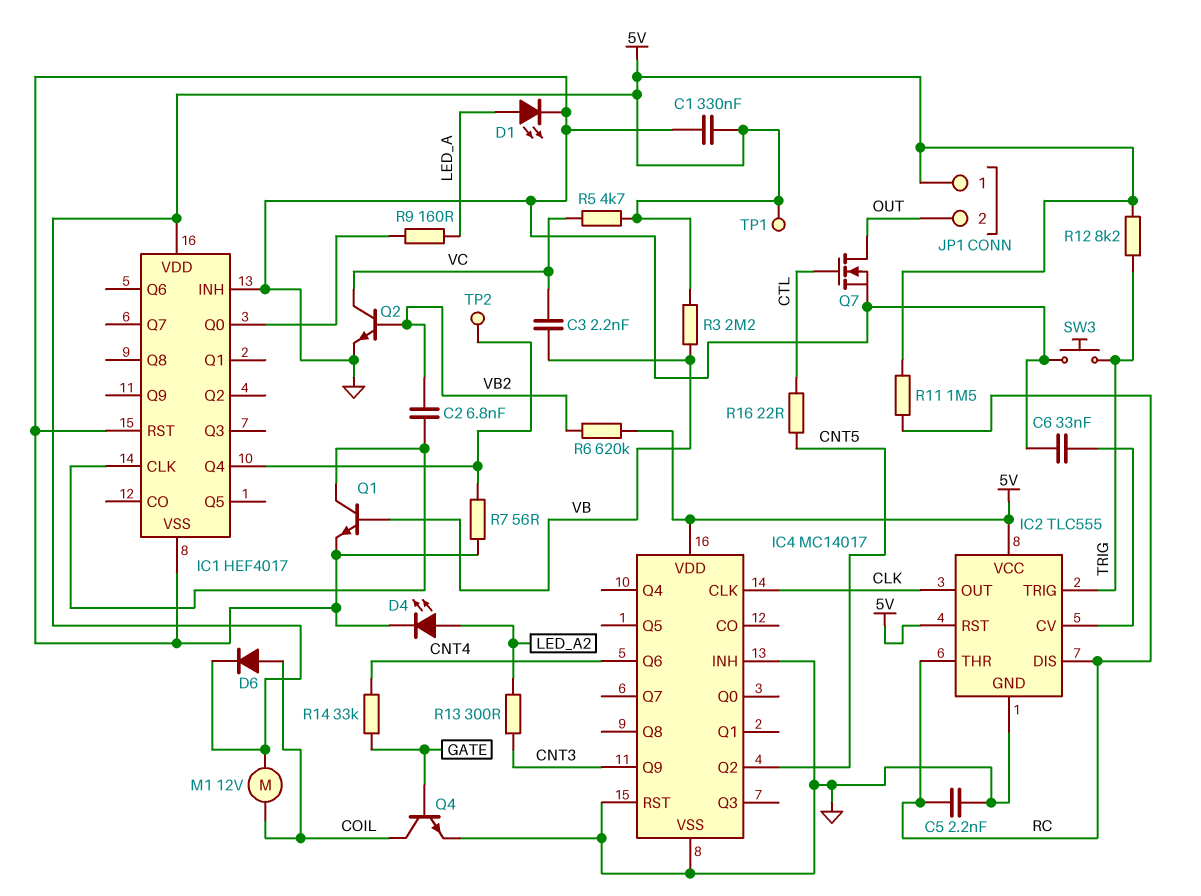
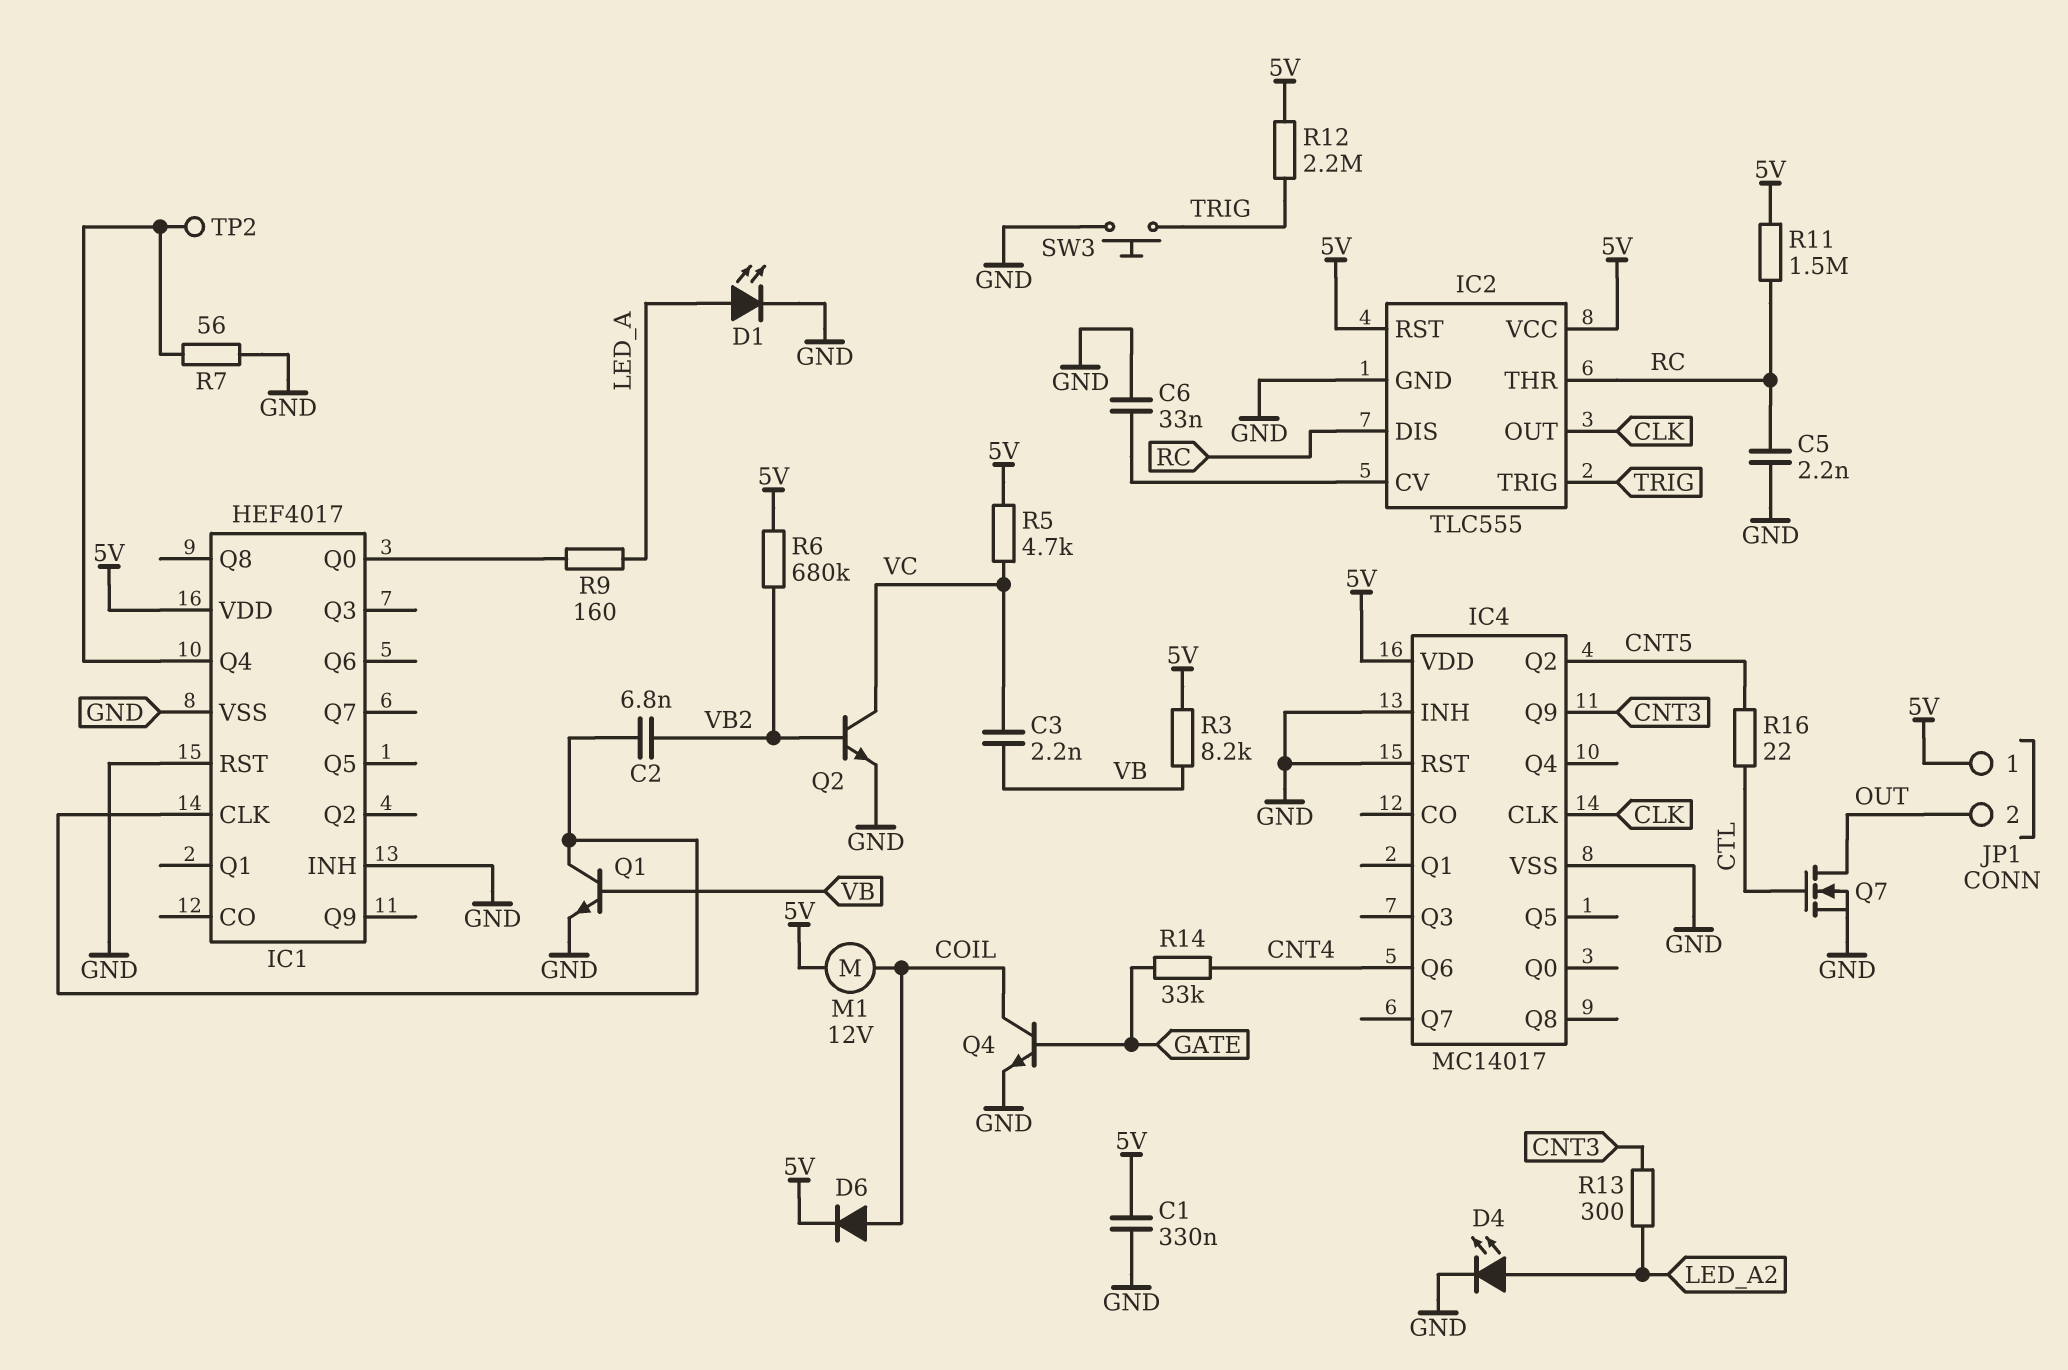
R3: 2.2M (5V, VB) -> 8.2k (5V, VB)
R6: 620k (5V, VB2) -> 680k (5V, VB2)
R12: 8.2k (5V, TRIG) -> 2.2M (5V, TRIG)
TP1: test point (5V) -> none

